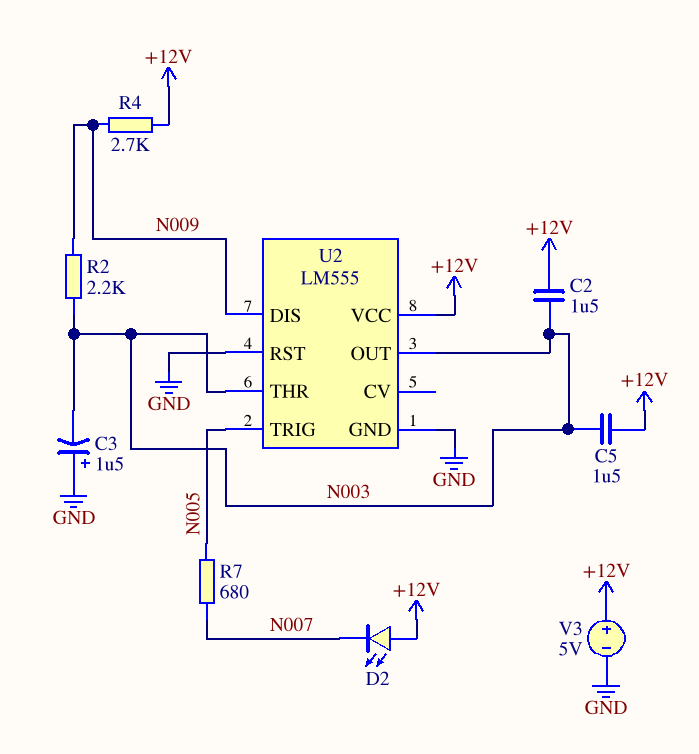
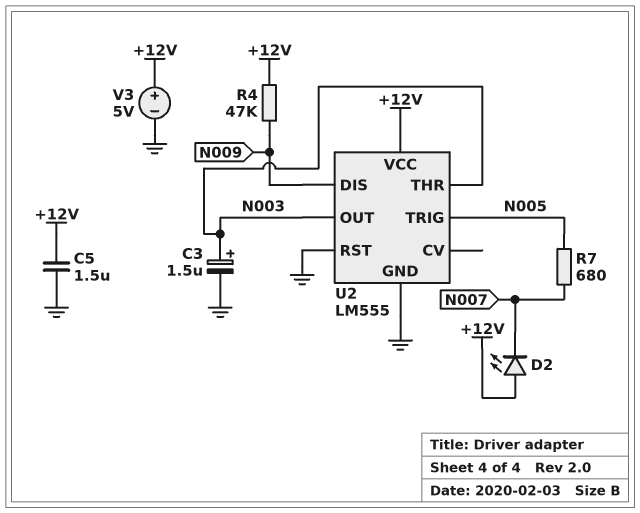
C2: 1.5uF (+12V, N003) -> none
C3: 1.5uF (plus GND, minus N003) -> 1.5uF (plus N003, minus GND)
C5: 1.5uF (+12V, N003) -> 1.5uF (+12V, GND)
R2: 2.2k (N003, N009) -> none
R4: 2.7k (+12V, N009) -> 47k (+12V, N009)

